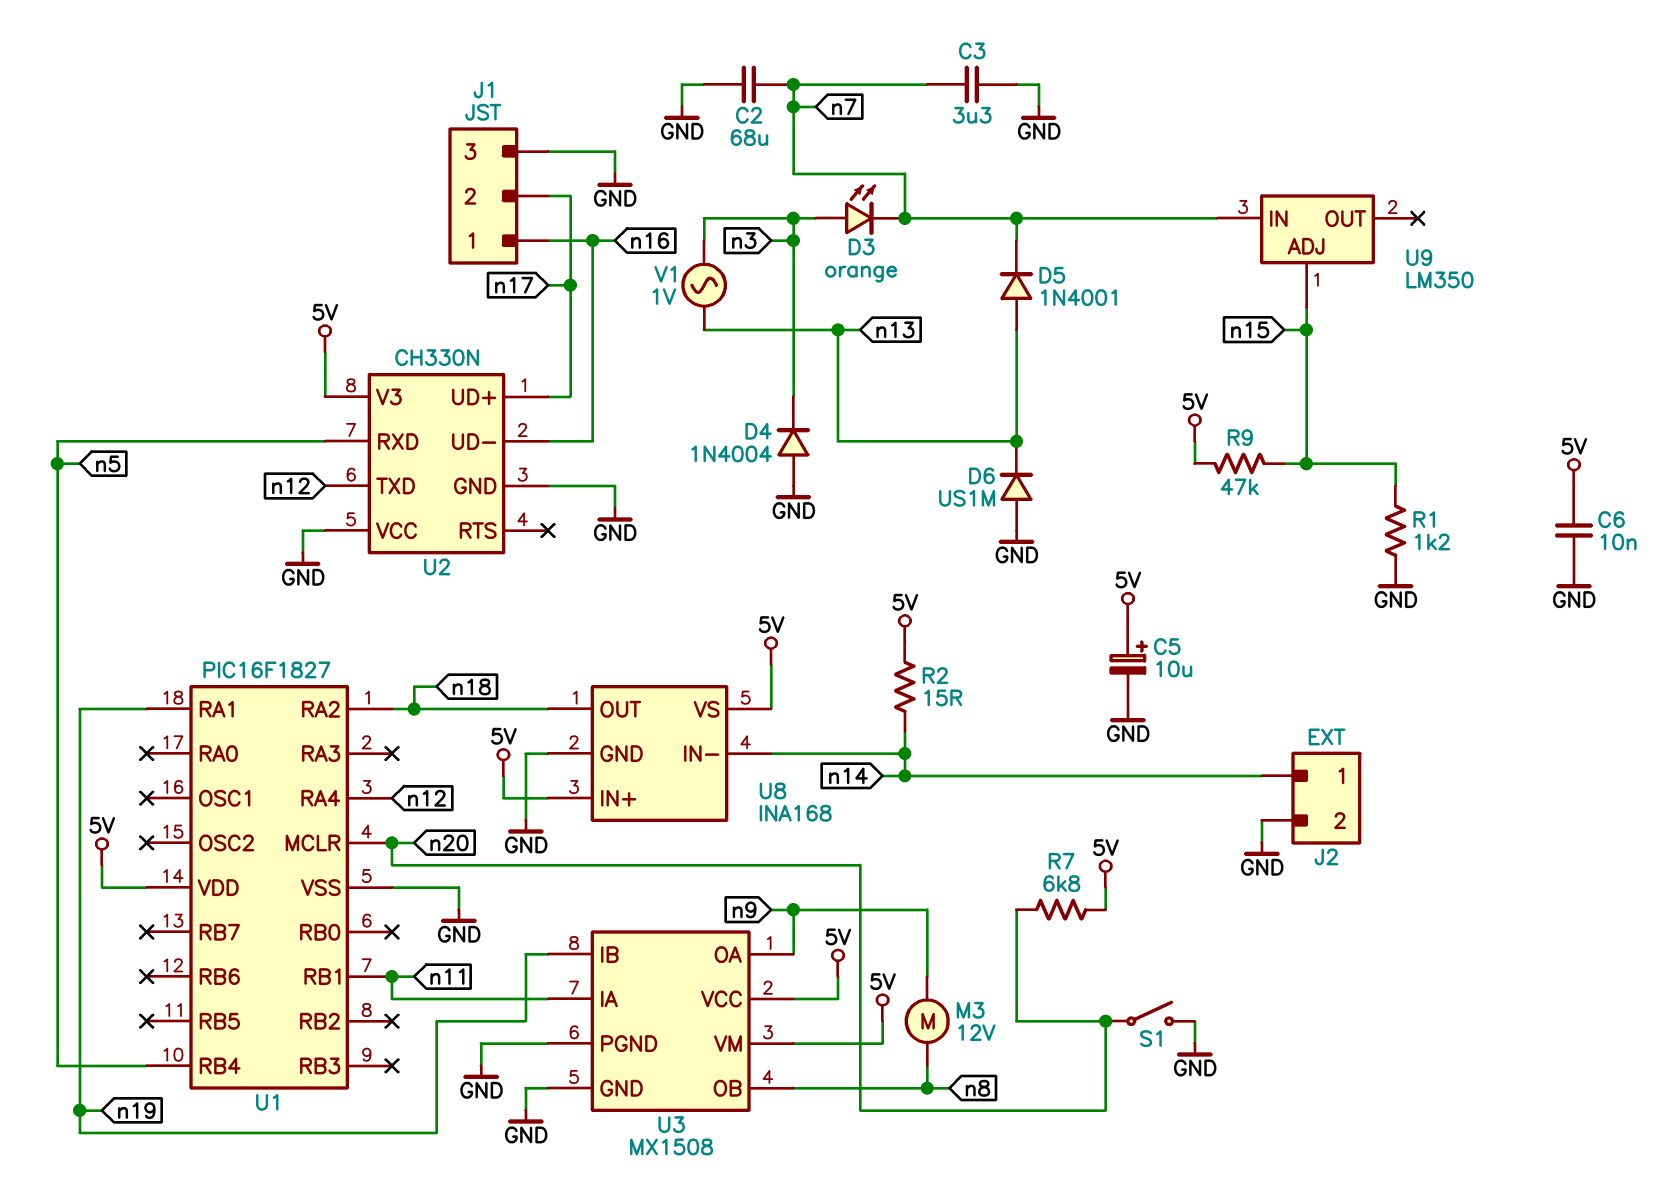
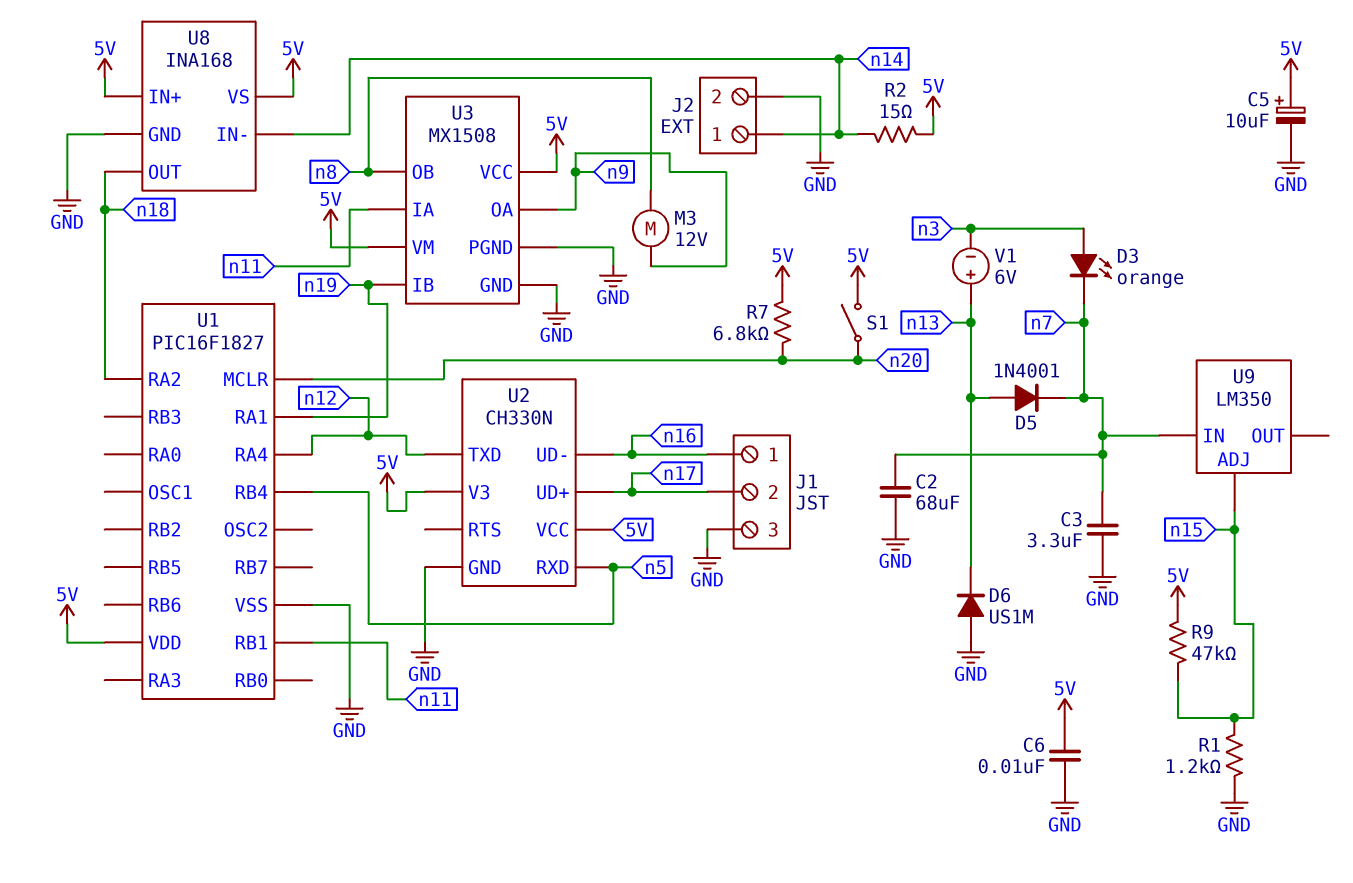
D4: diode 1N4004 (A GND, K n3) -> none
S1: switch (GND, n20) -> switch (5V, n20)
U2 pin VCC: GND -> 5V
V1: AC 1V (n3, n13) -> 6V (plus n13, minus n3)

